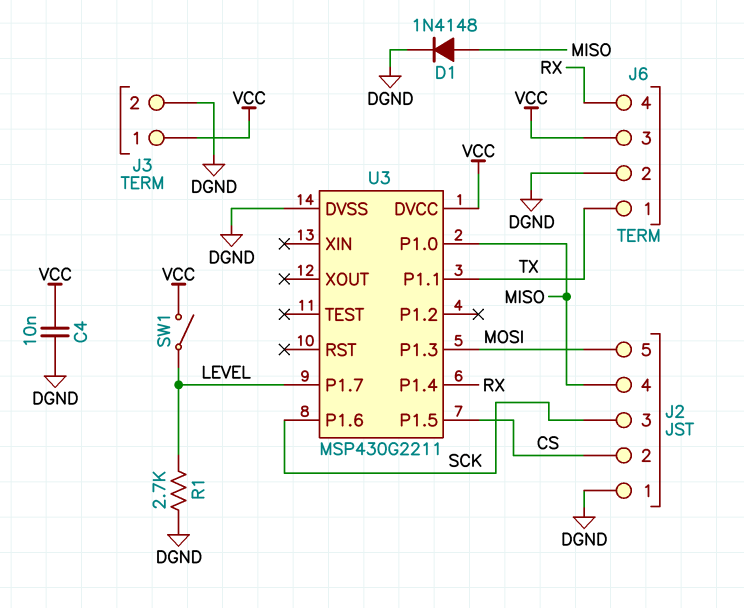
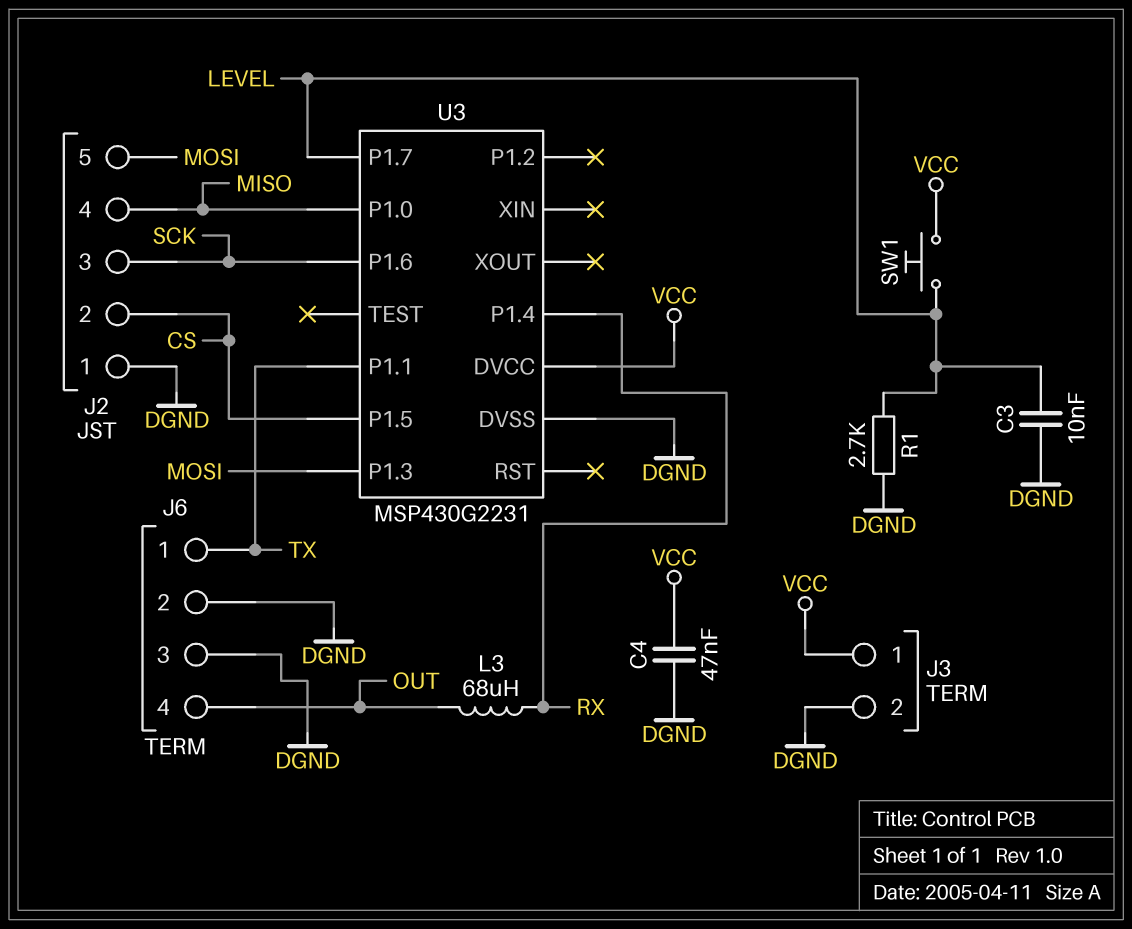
C3: none -> 10nF (DGND, LEVEL)
C4: 10nF (DGND, VCC) -> 47nF (DGND, VCC)
D1: diode 1N4148 (A MISO, K DGND) -> none
J6 pin 3: VCC -> DGND
J6 pin 4: RX -> OUT
L3: none -> 68uH (OUT, RX)
SW1: switch (LEVEL, VCC) -> button (LEVEL, VCC)
U3: MSP430G2211 -> MSP430G2231

